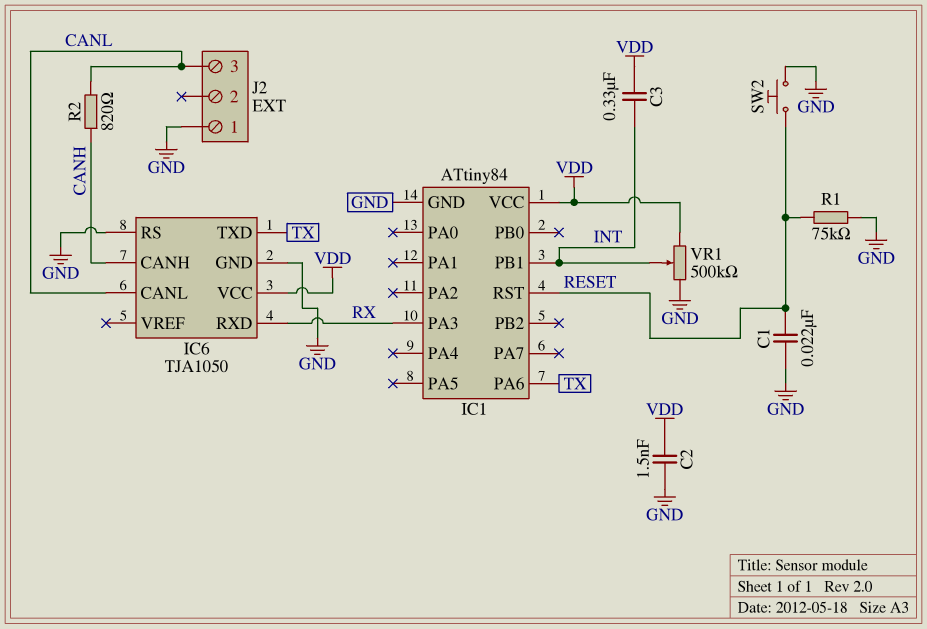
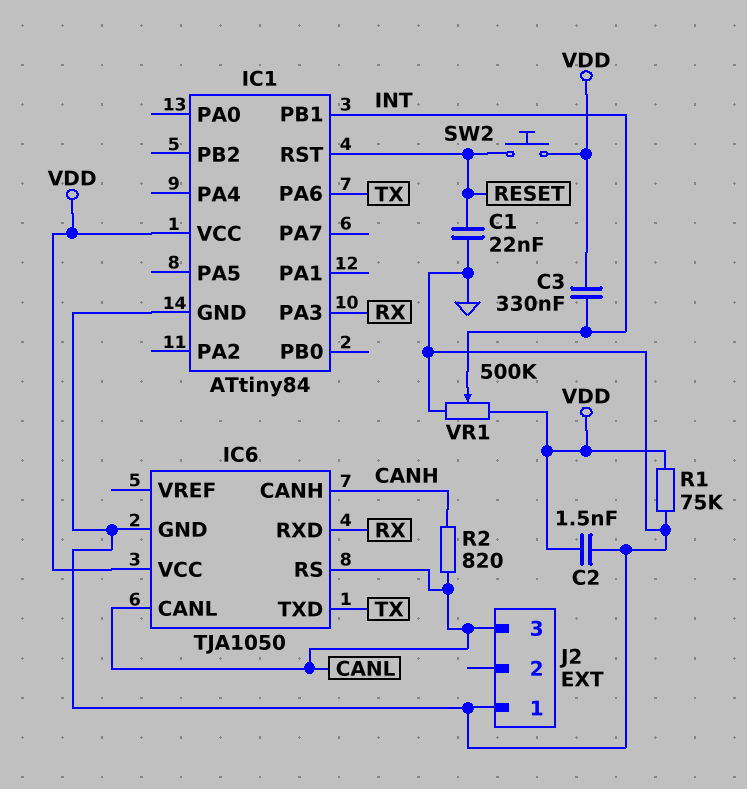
IC6 pin RS: GND -> CANL
R1: 75k (GND, RESET) -> 75k (GND, VDD)
SW2: button (GND, RESET) -> button (RESET, VDD)

